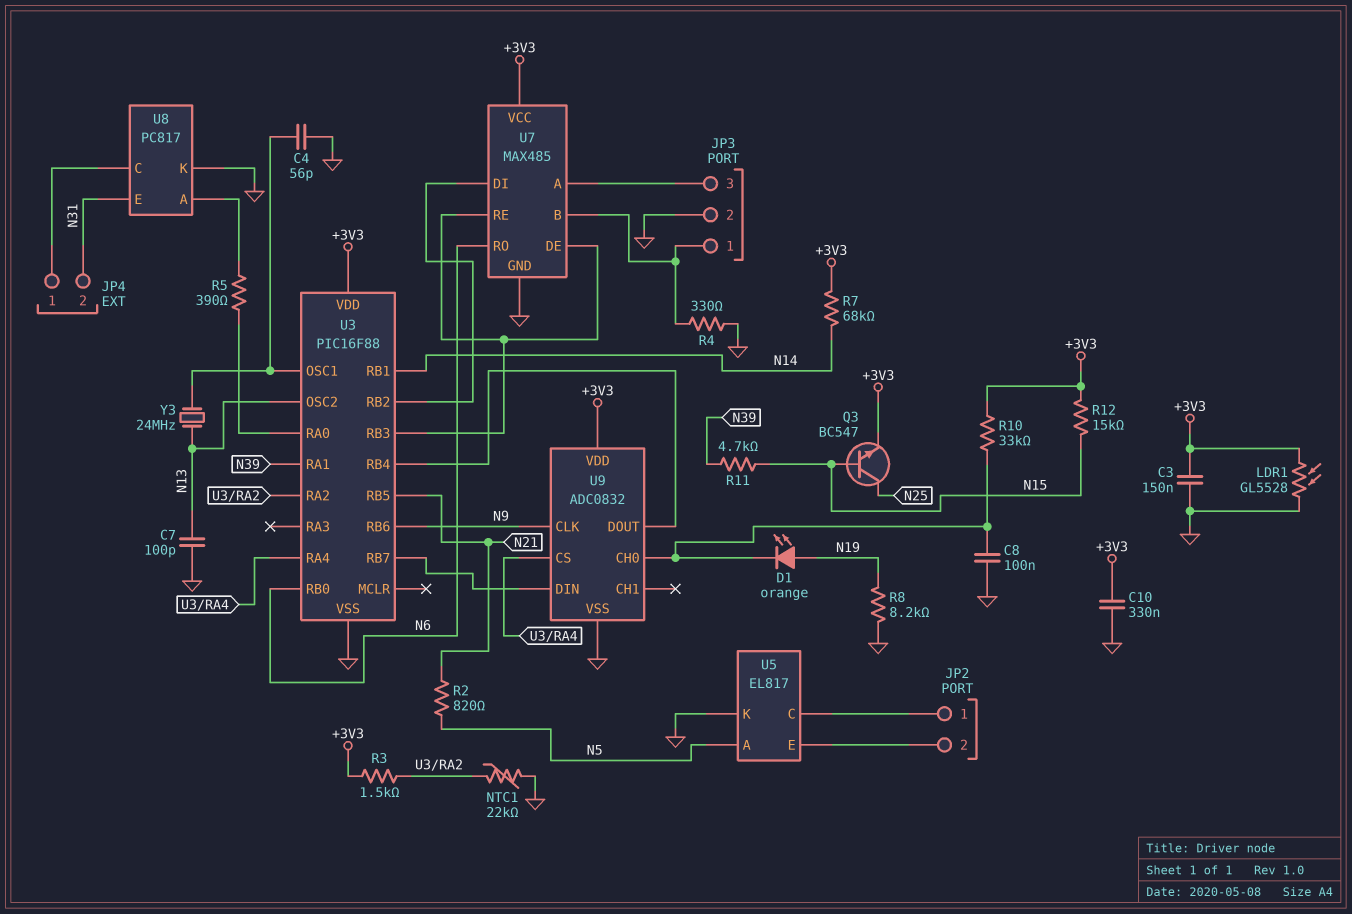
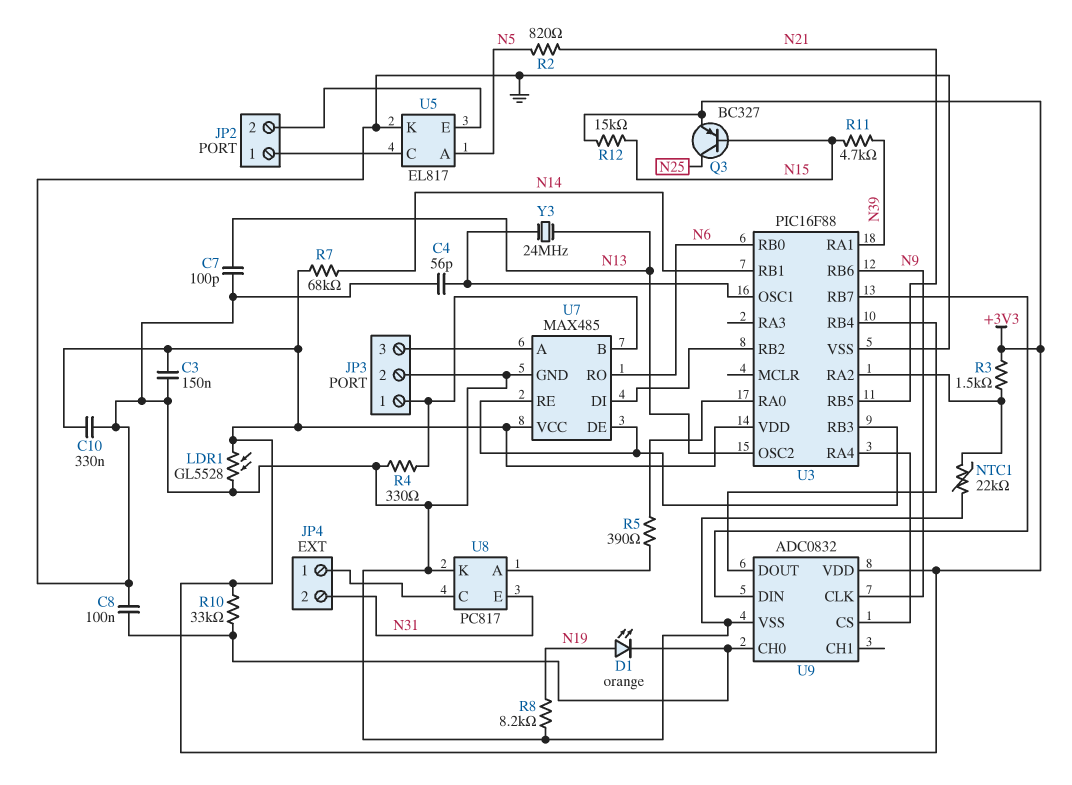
Q3: NPN BC547 (B N15, C N25, E +3V3) -> PNP BC327 (B N15, C N25, E +3V3)

